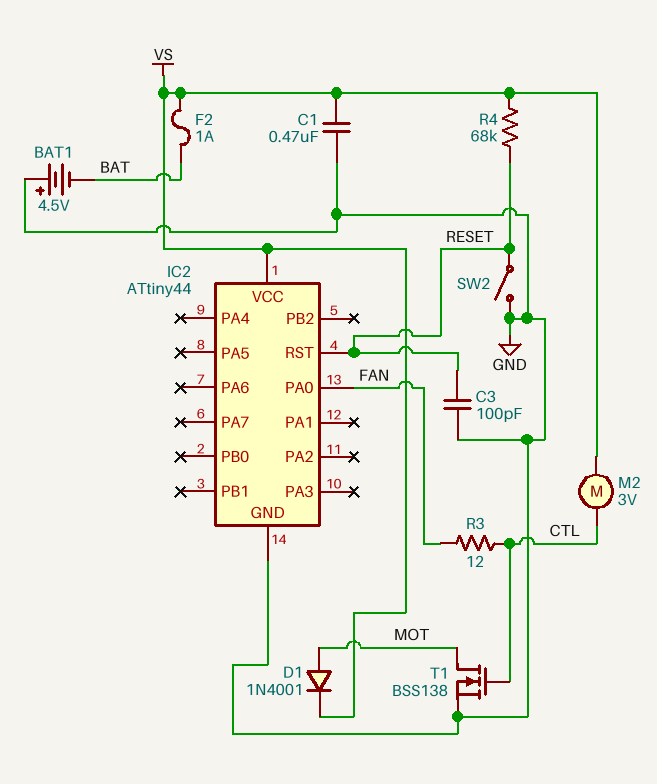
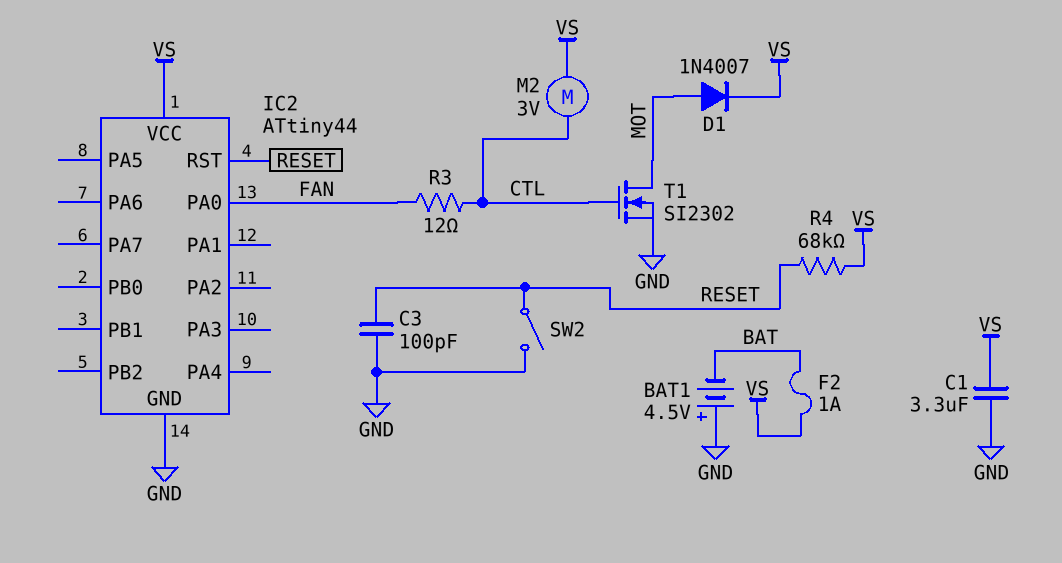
C1: 470nF (GND, VS) -> 3.3uF (GND, VS)
D1: diode 1N4001 (A MOT, K VS) -> diode 1N4007 (A MOT, K VS)
T1: NMOS BSS138 (G CTL, D MOT, S GND) -> NMOS SI2302 (G CTL, D MOT, S GND)

